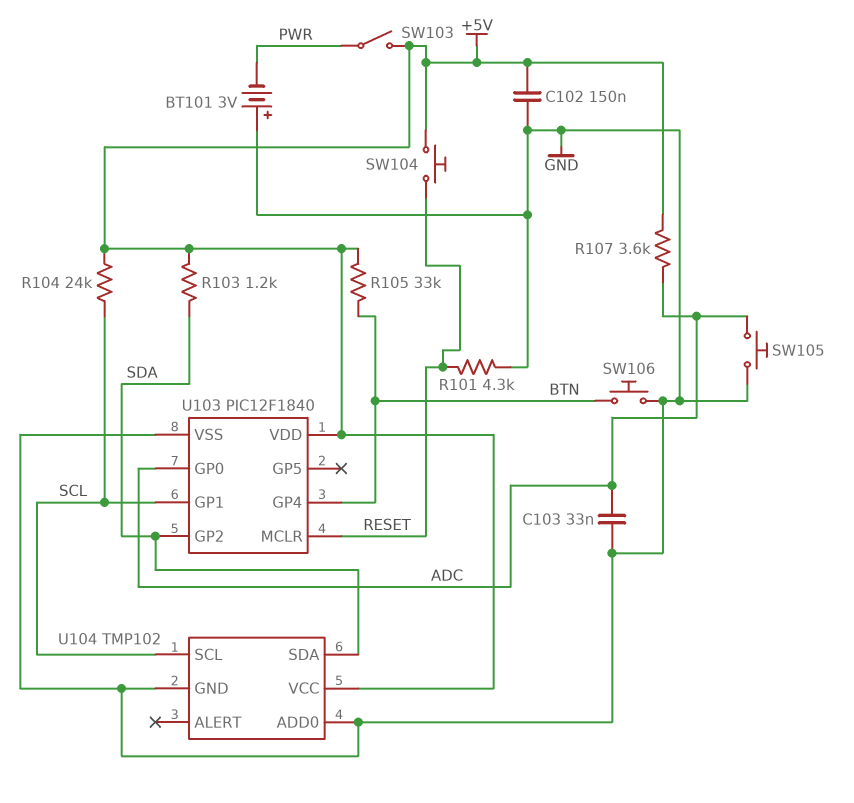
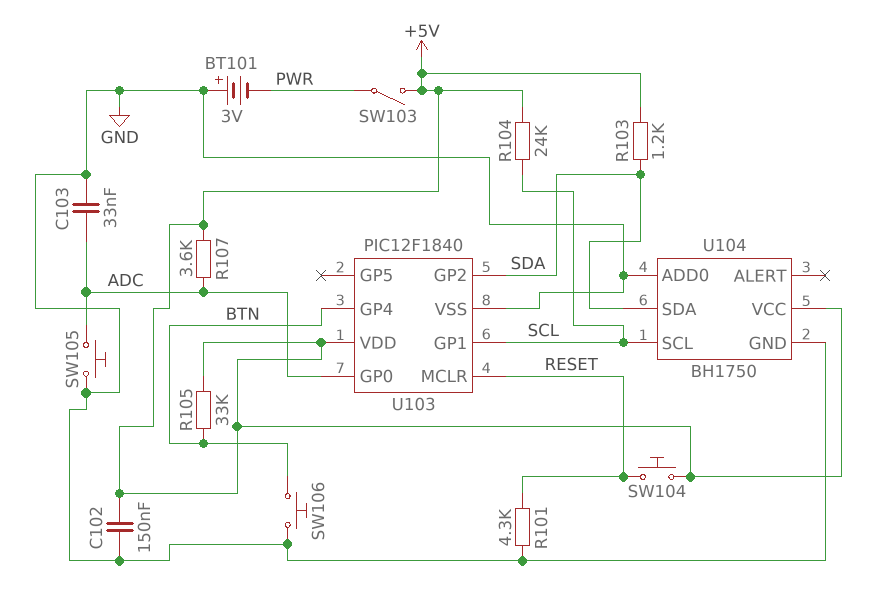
U104: TMP102 -> BH1750

